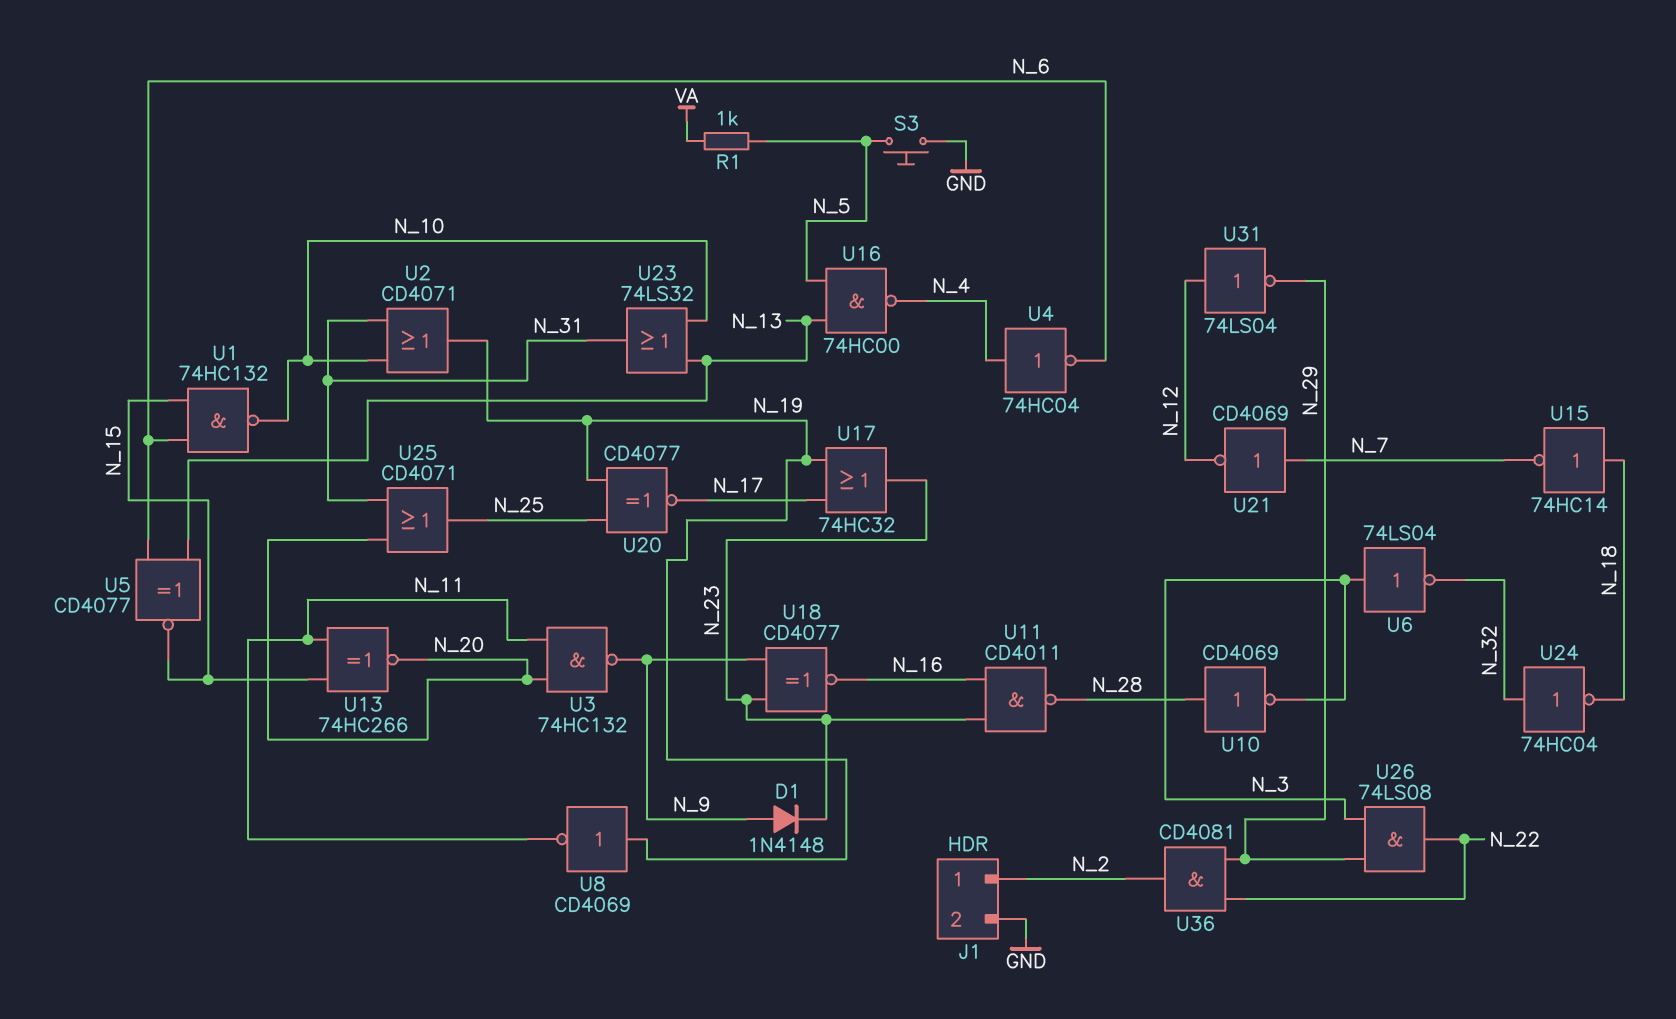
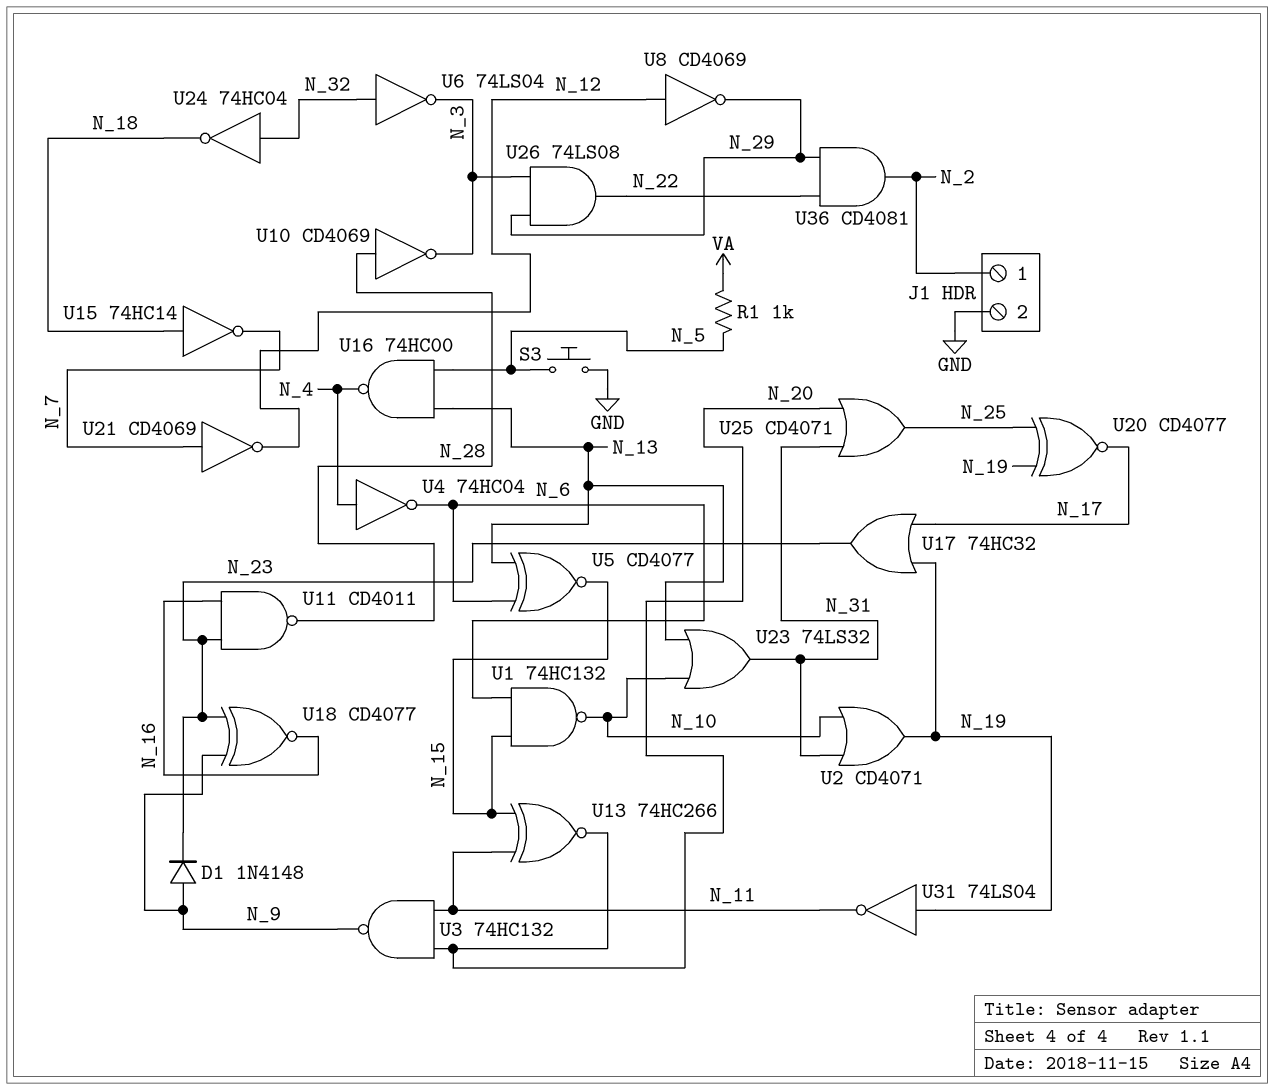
U6: NOT 74LS04 (in N_3, out N_32) -> NOT 74LS04 (in N_32, out N_3)
U8: NOT CD4069 (in N_19, out N_11) -> NOT CD4069 (in N_12, out N_29)
U31: NOT 74LS04 (in N_12, out N_29) -> NOT 74LS04 (in N_19, out N_11)

